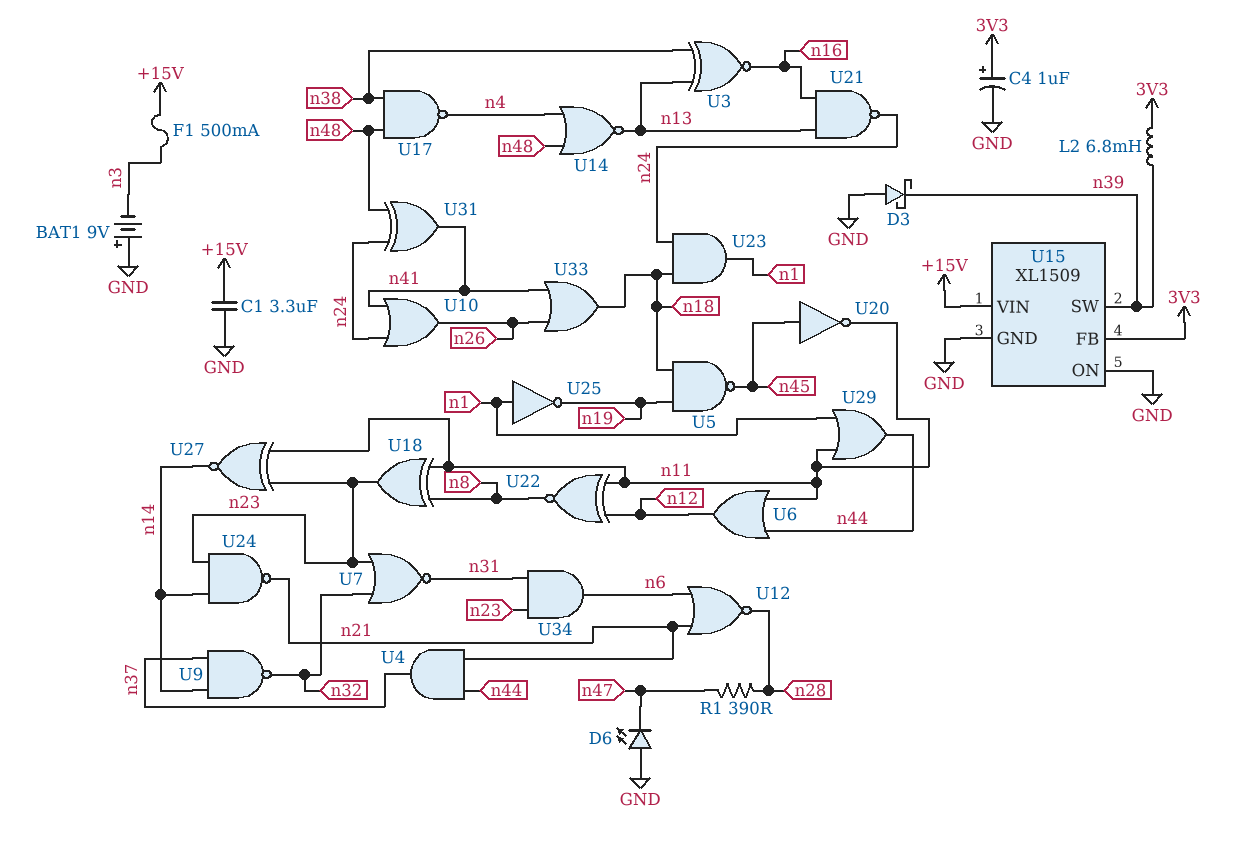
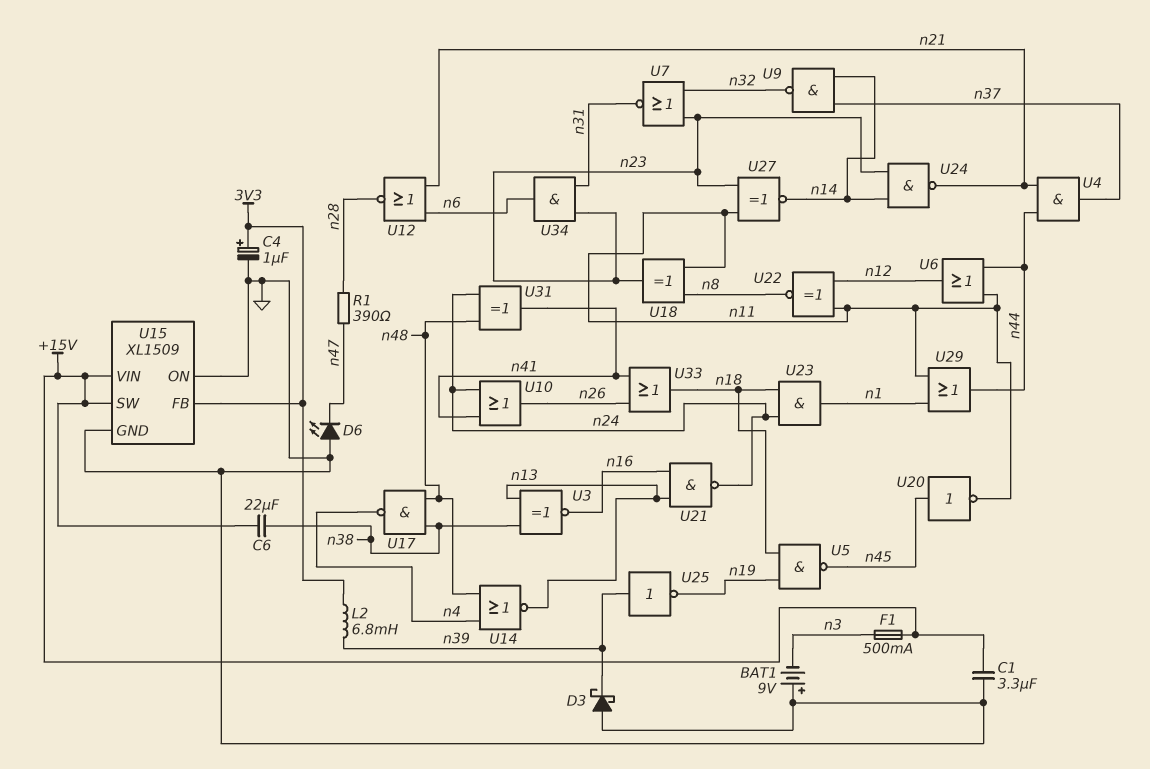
C6: none -> 22uF (+15V, n38)
U15 pin SW: n39 -> +15V
U25: NOT (in n1, out n19) -> NOT (in n39, out n19)

